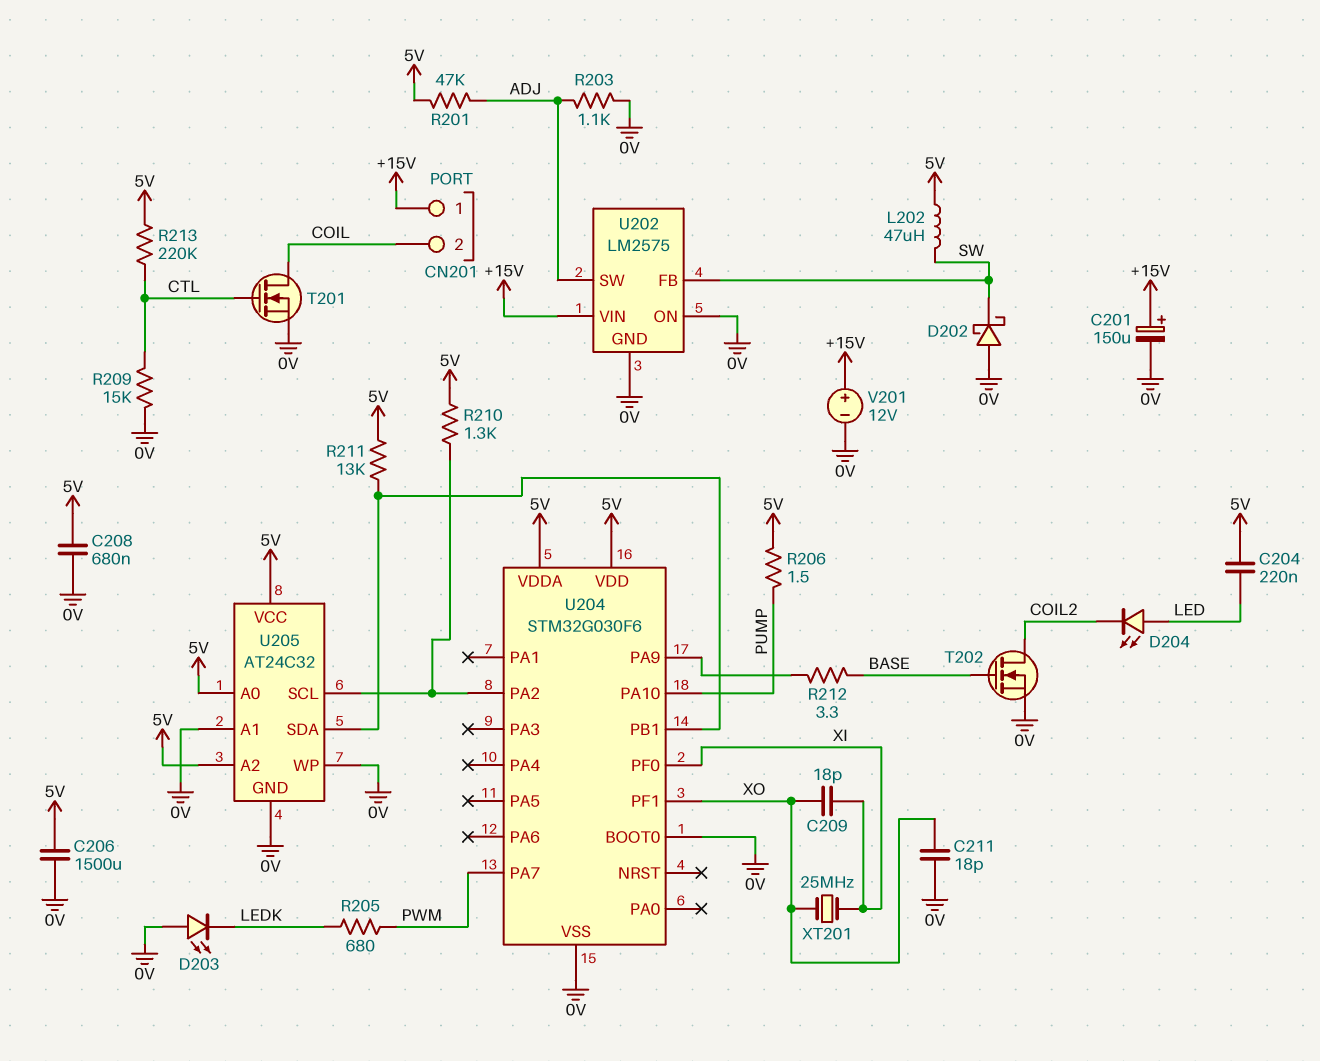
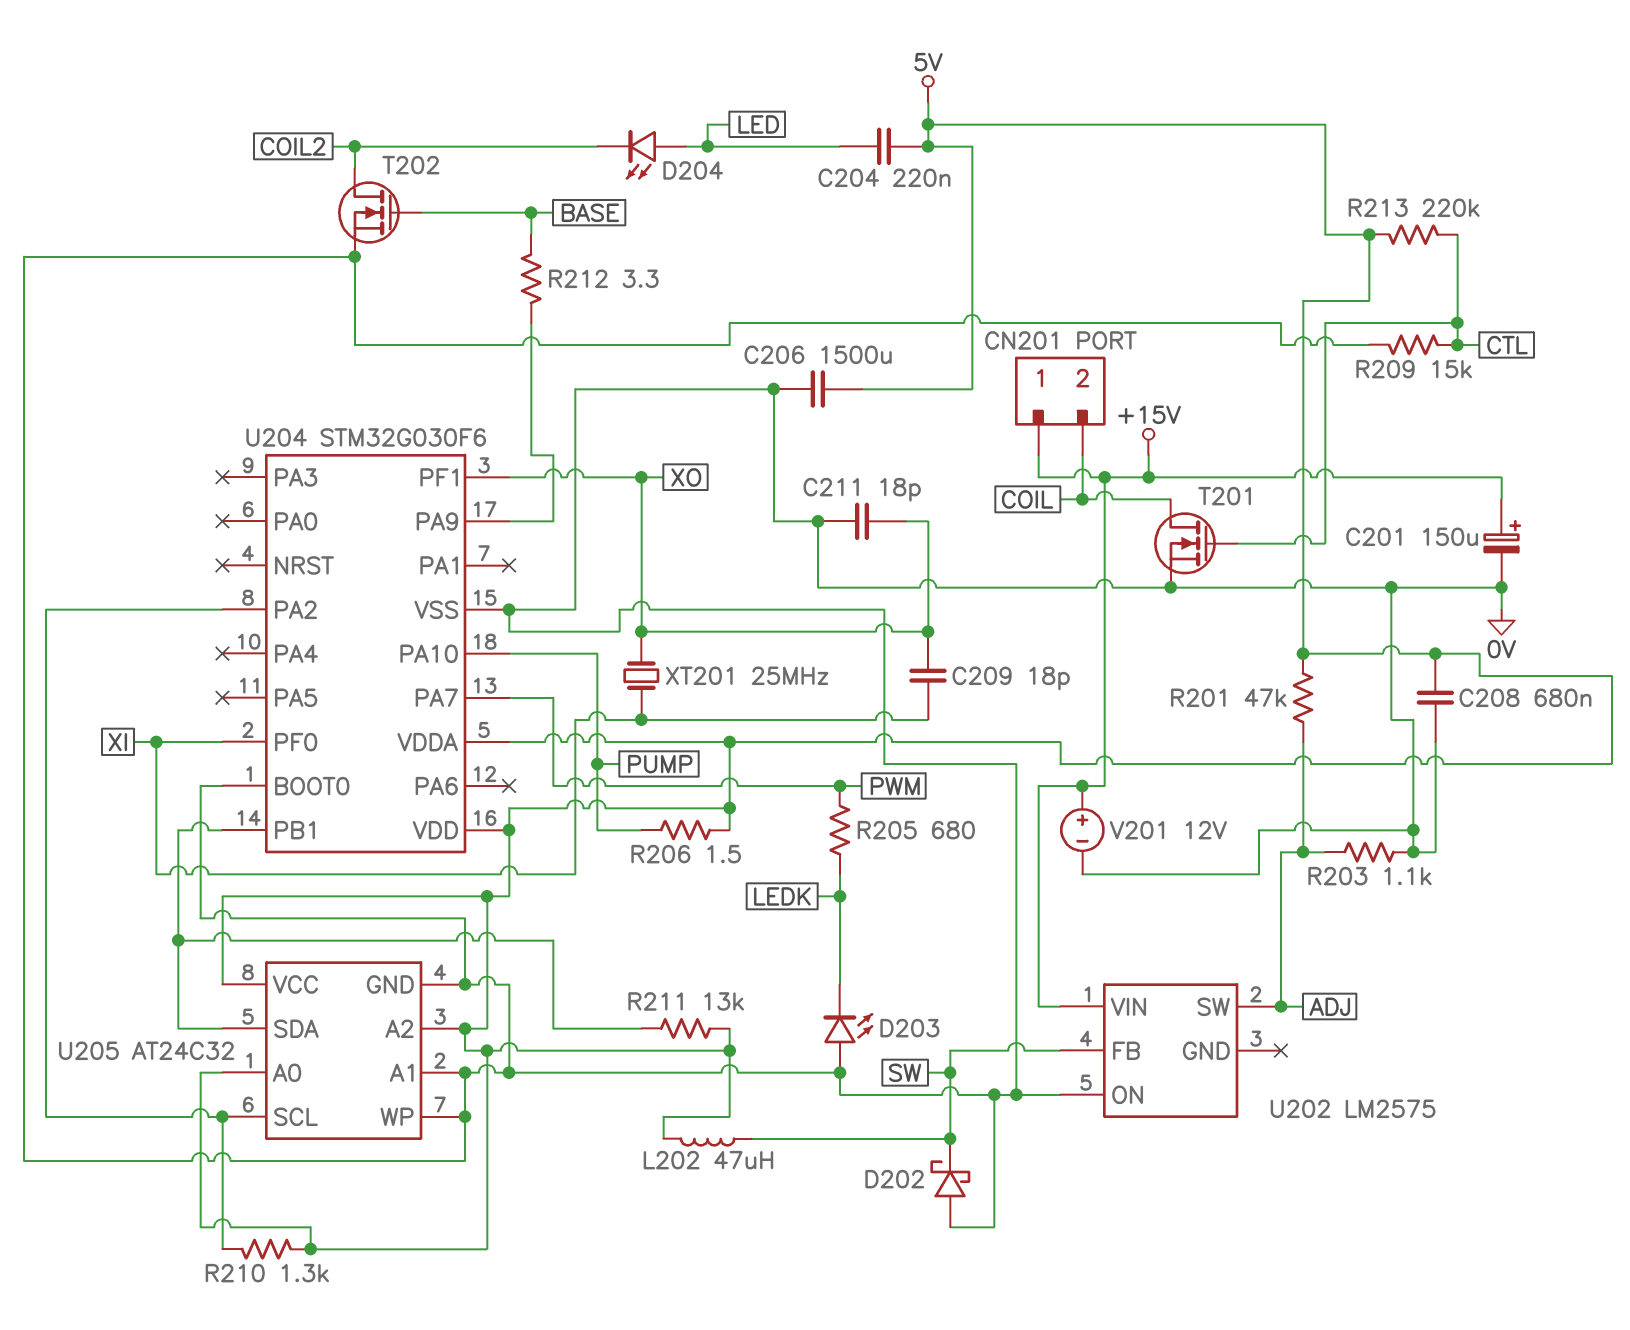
U202 pin GND: 0V -> none

